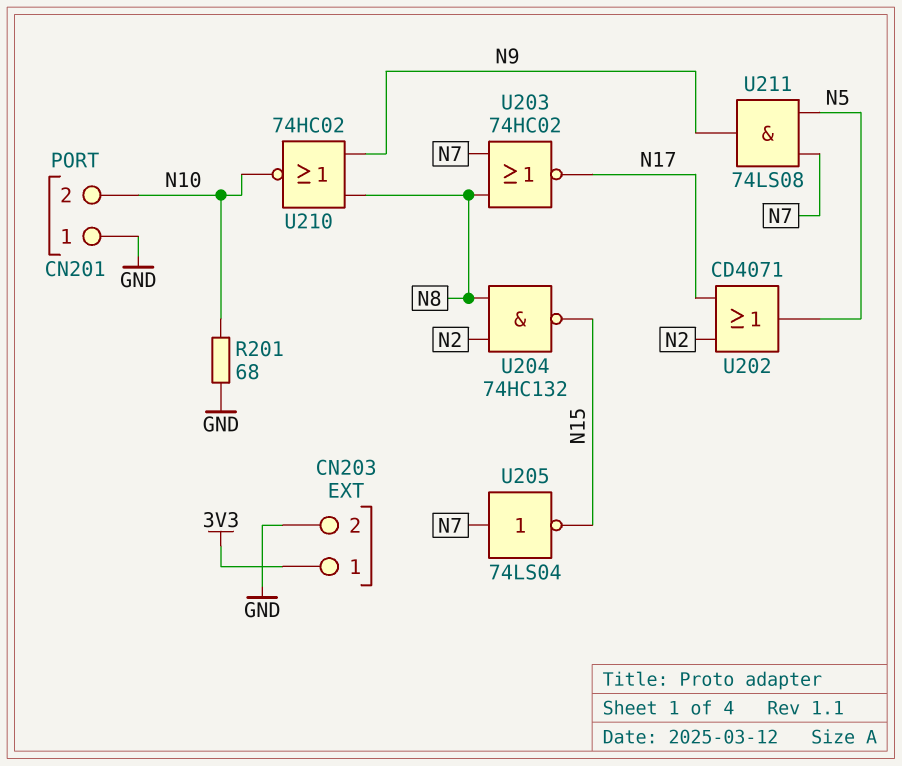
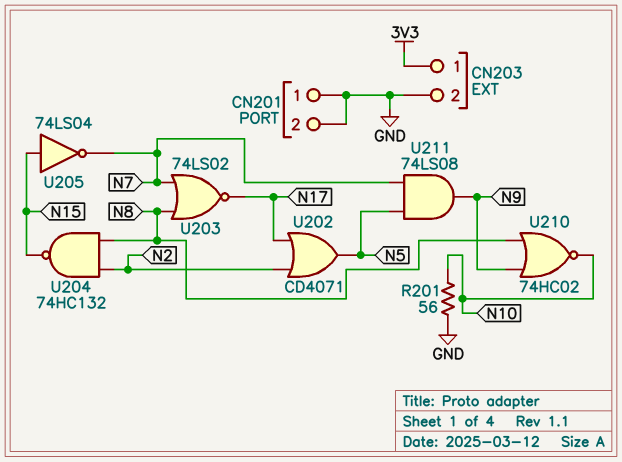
CN201 pin 2: N10 -> GND
R201: 68 (GND, N10) -> 56 (GND, N10)
U203: NOR 74HC02 (in N7, in N8, out N17) -> NOR 74LS02 (in N7, in N8, out N17)
U205: NOT 74LS04 (in N7, out N15) -> NOT 74LS04 (in N15, out N7)

